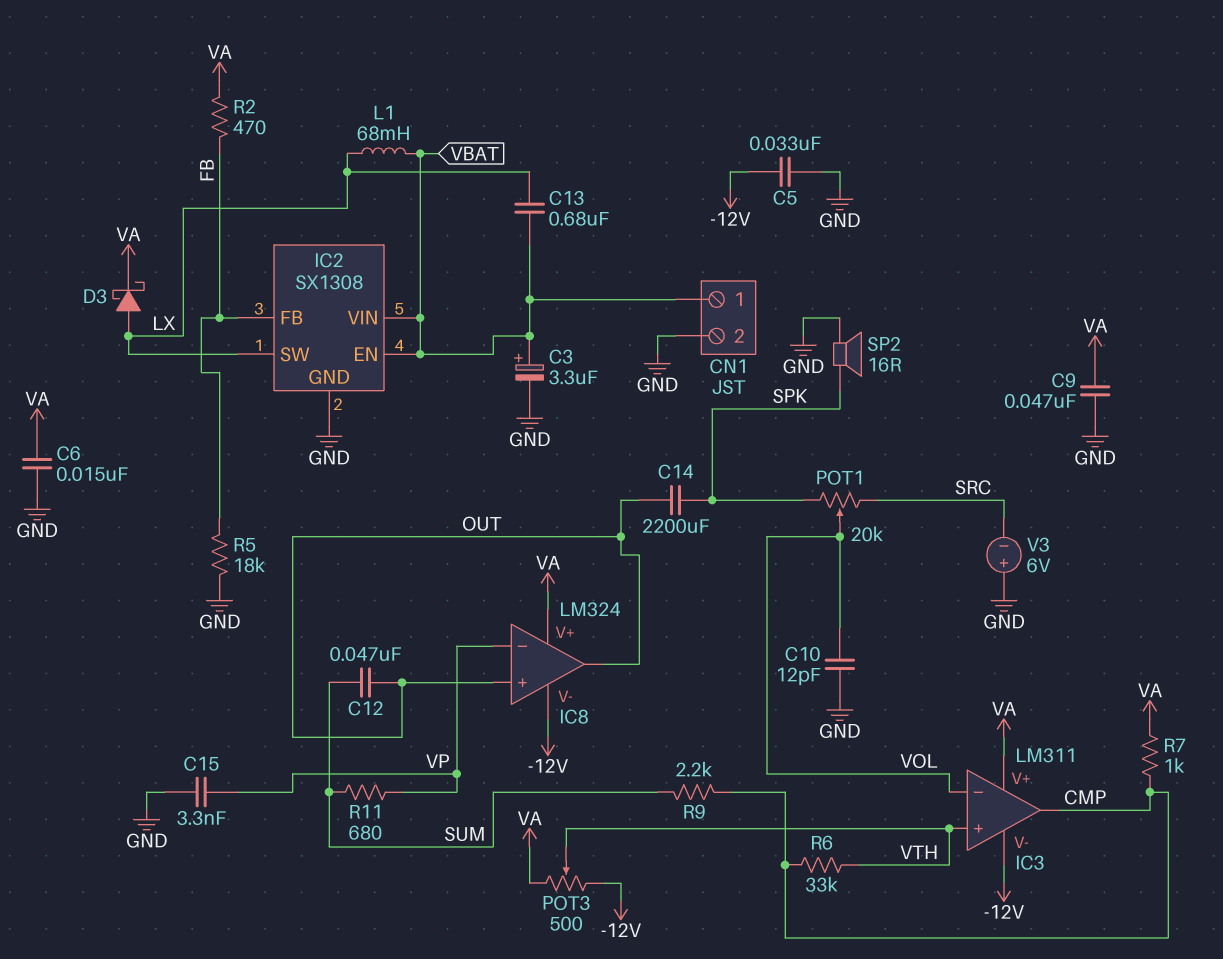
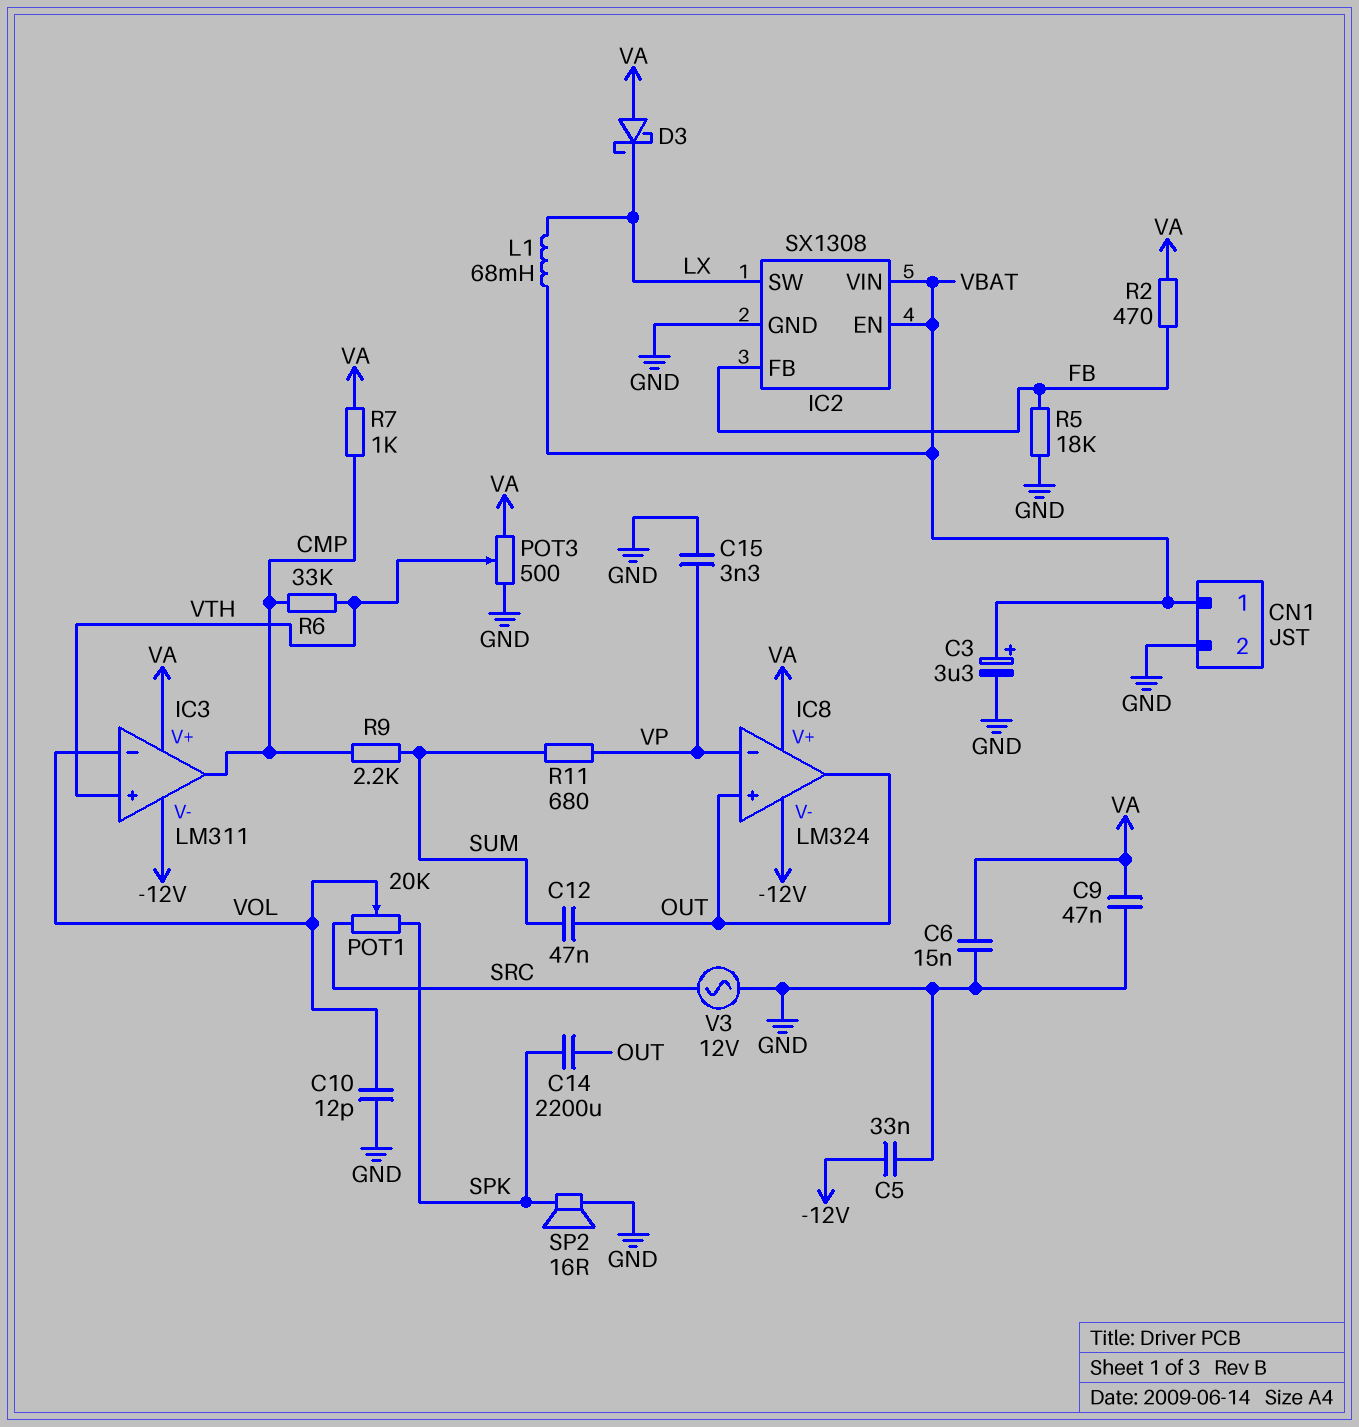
C13: 680nF (LX, VBAT) -> none
D3: schottky (A LX, K VA) -> schottky (A VA, K LX)
POT3: 500 (-12V, VA, wiper VTH) -> 500 (GND, VA, wiper VTH)
V3: 6V (plus GND, minus SRC) -> AC 12V (GND, SRC)

